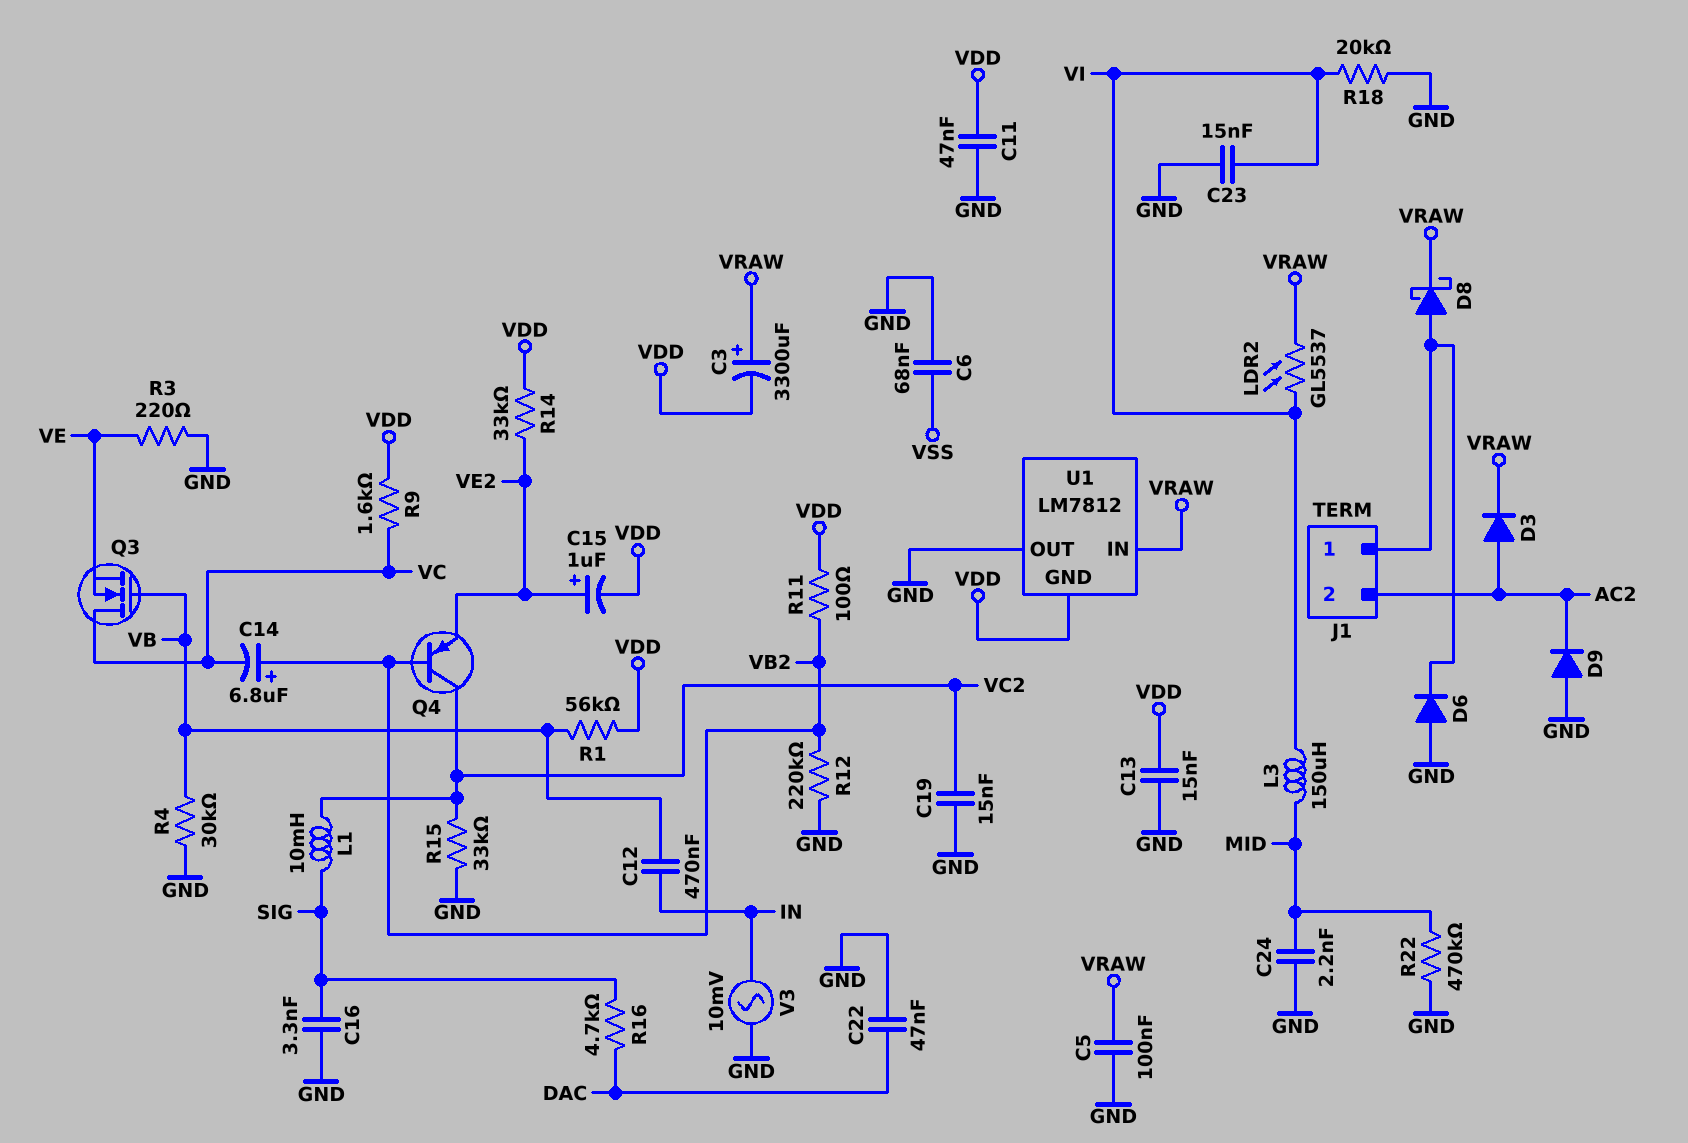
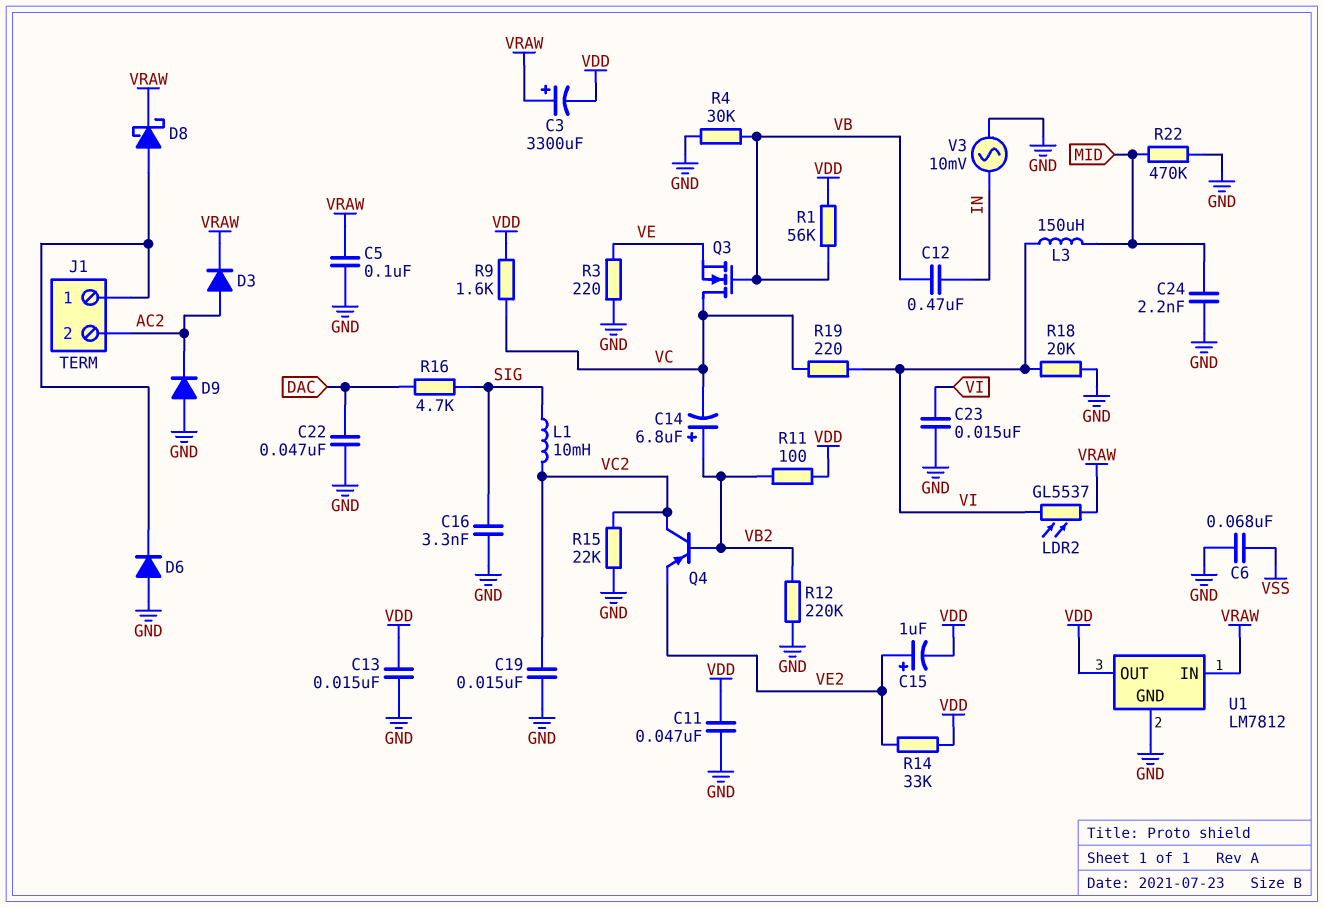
R15: 33k (GND, VC2) -> 22k (GND, VC2)
R19: none -> 220 (VC, VI)
U1 pin GND: VDD -> GND
U1 pin OUT: GND -> VDD

